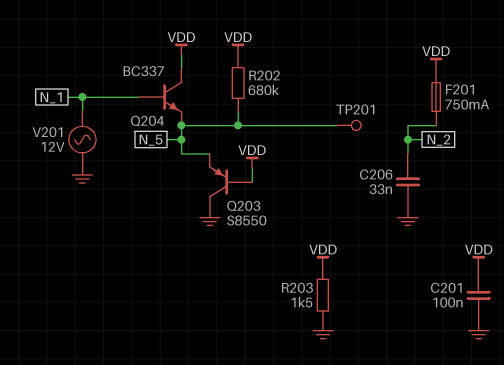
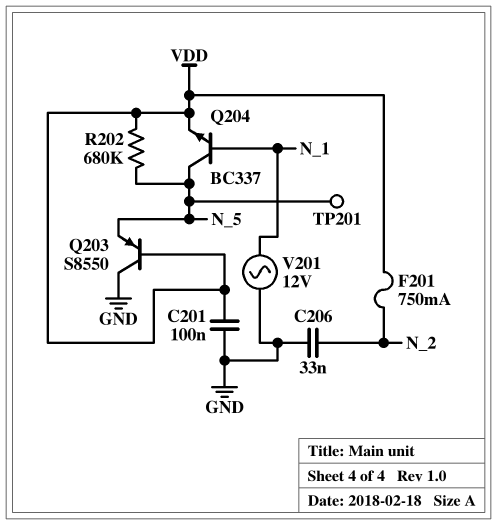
Q204: NPN BC337 (B N_1, C VDD, E N_5) -> NPN BC337 (B N_1, C N_5, E VDD)
R203: 1.5k (GND, VDD) -> none

